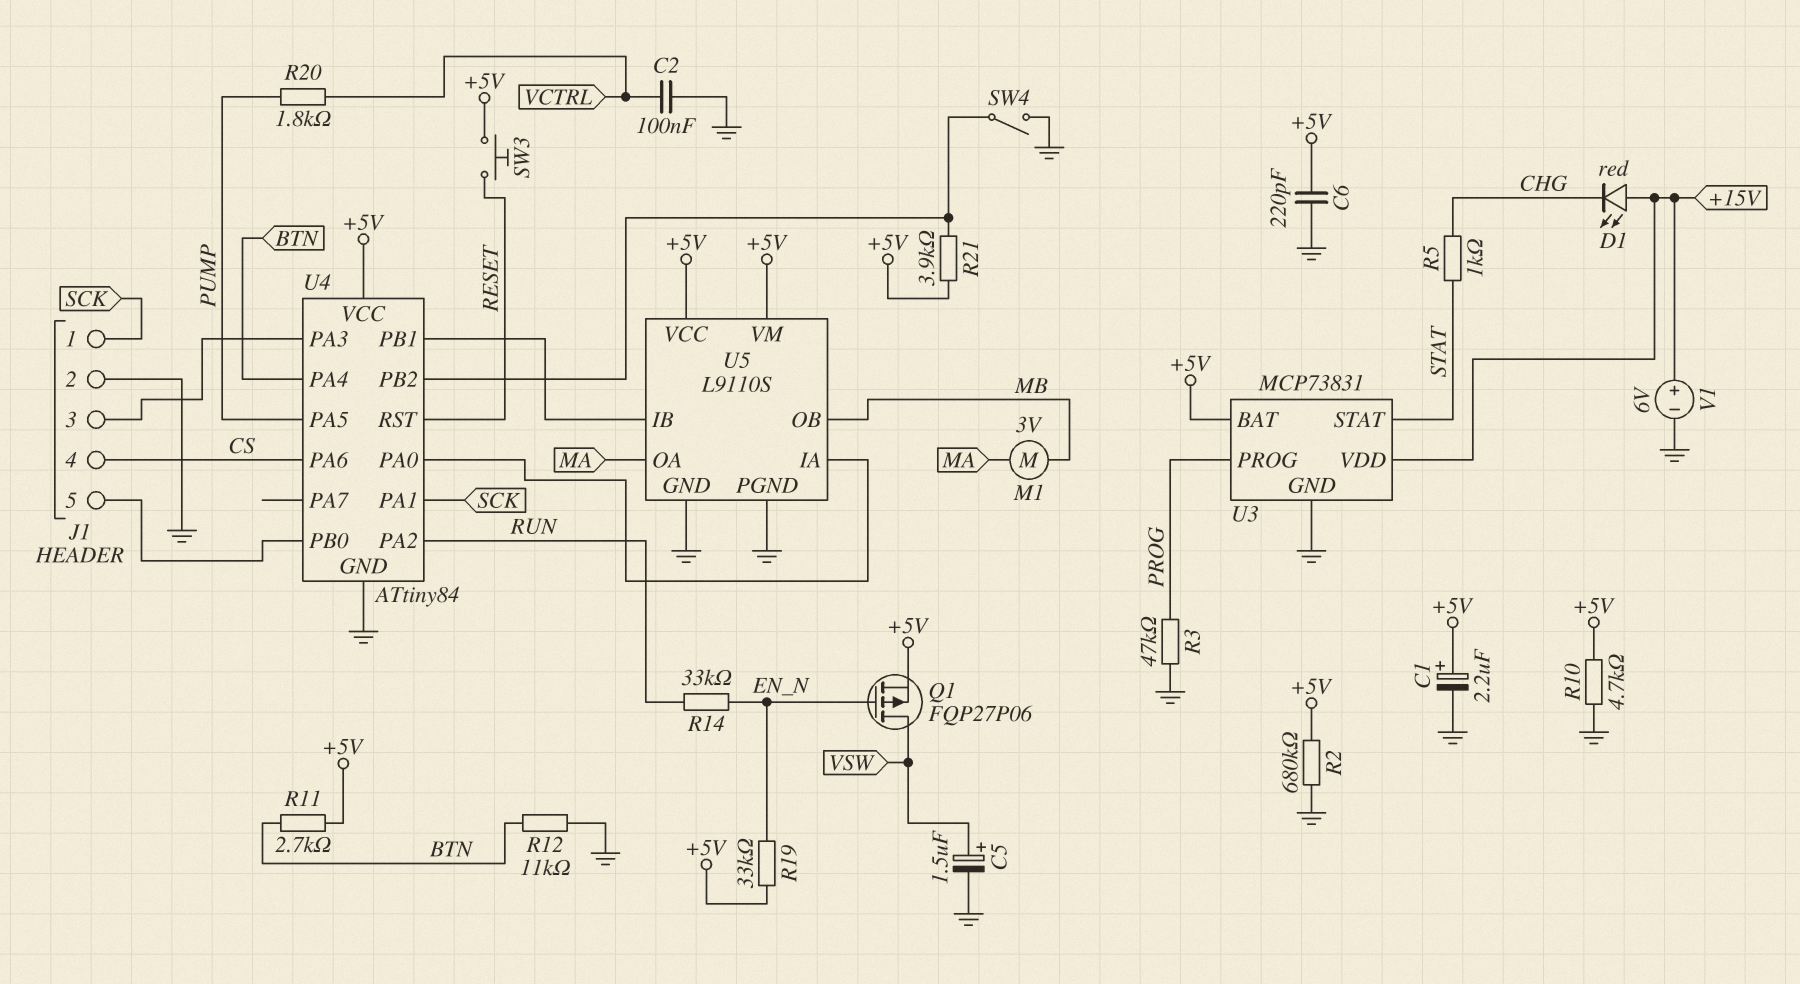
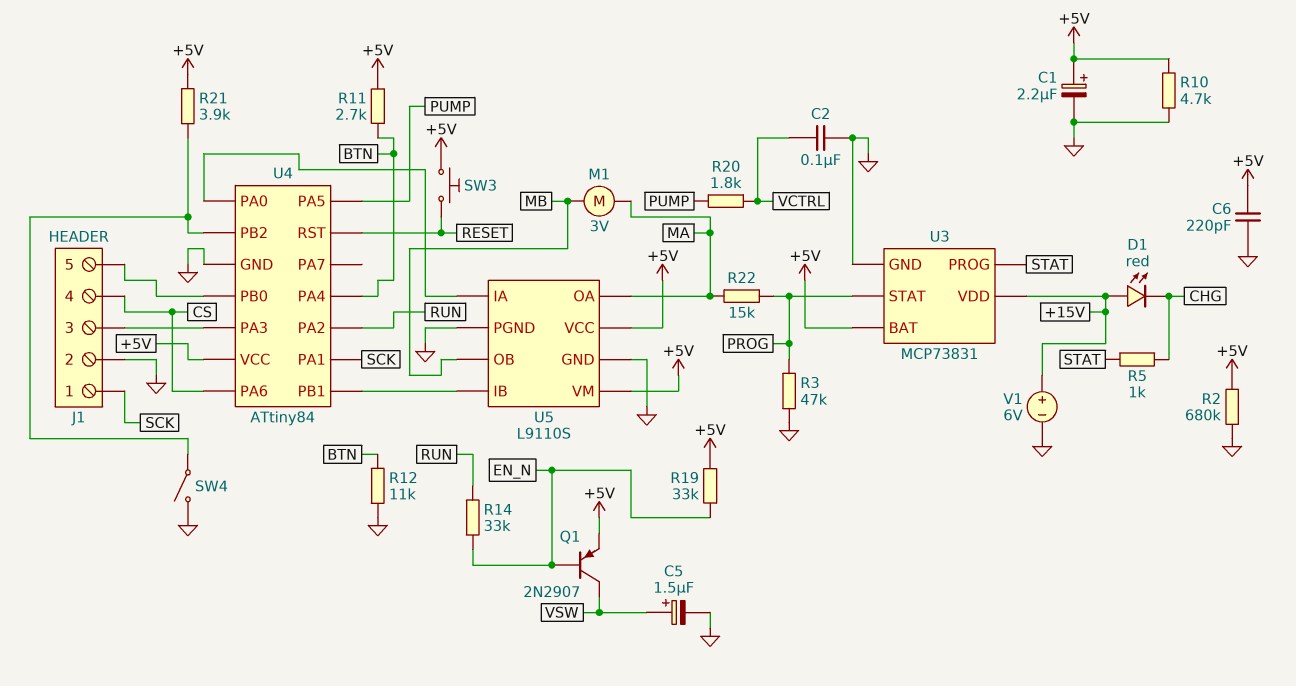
Q1: PMOS FQP27P06 (G EN_N, D VSW, S +5V) -> PNP 2N2907 (B EN_N, C VSW, E +5V)
R22: none -> 15k (MA, PROG)
U3 pin PROG: PROG -> STAT
U3 pin STAT: STAT -> PROG

